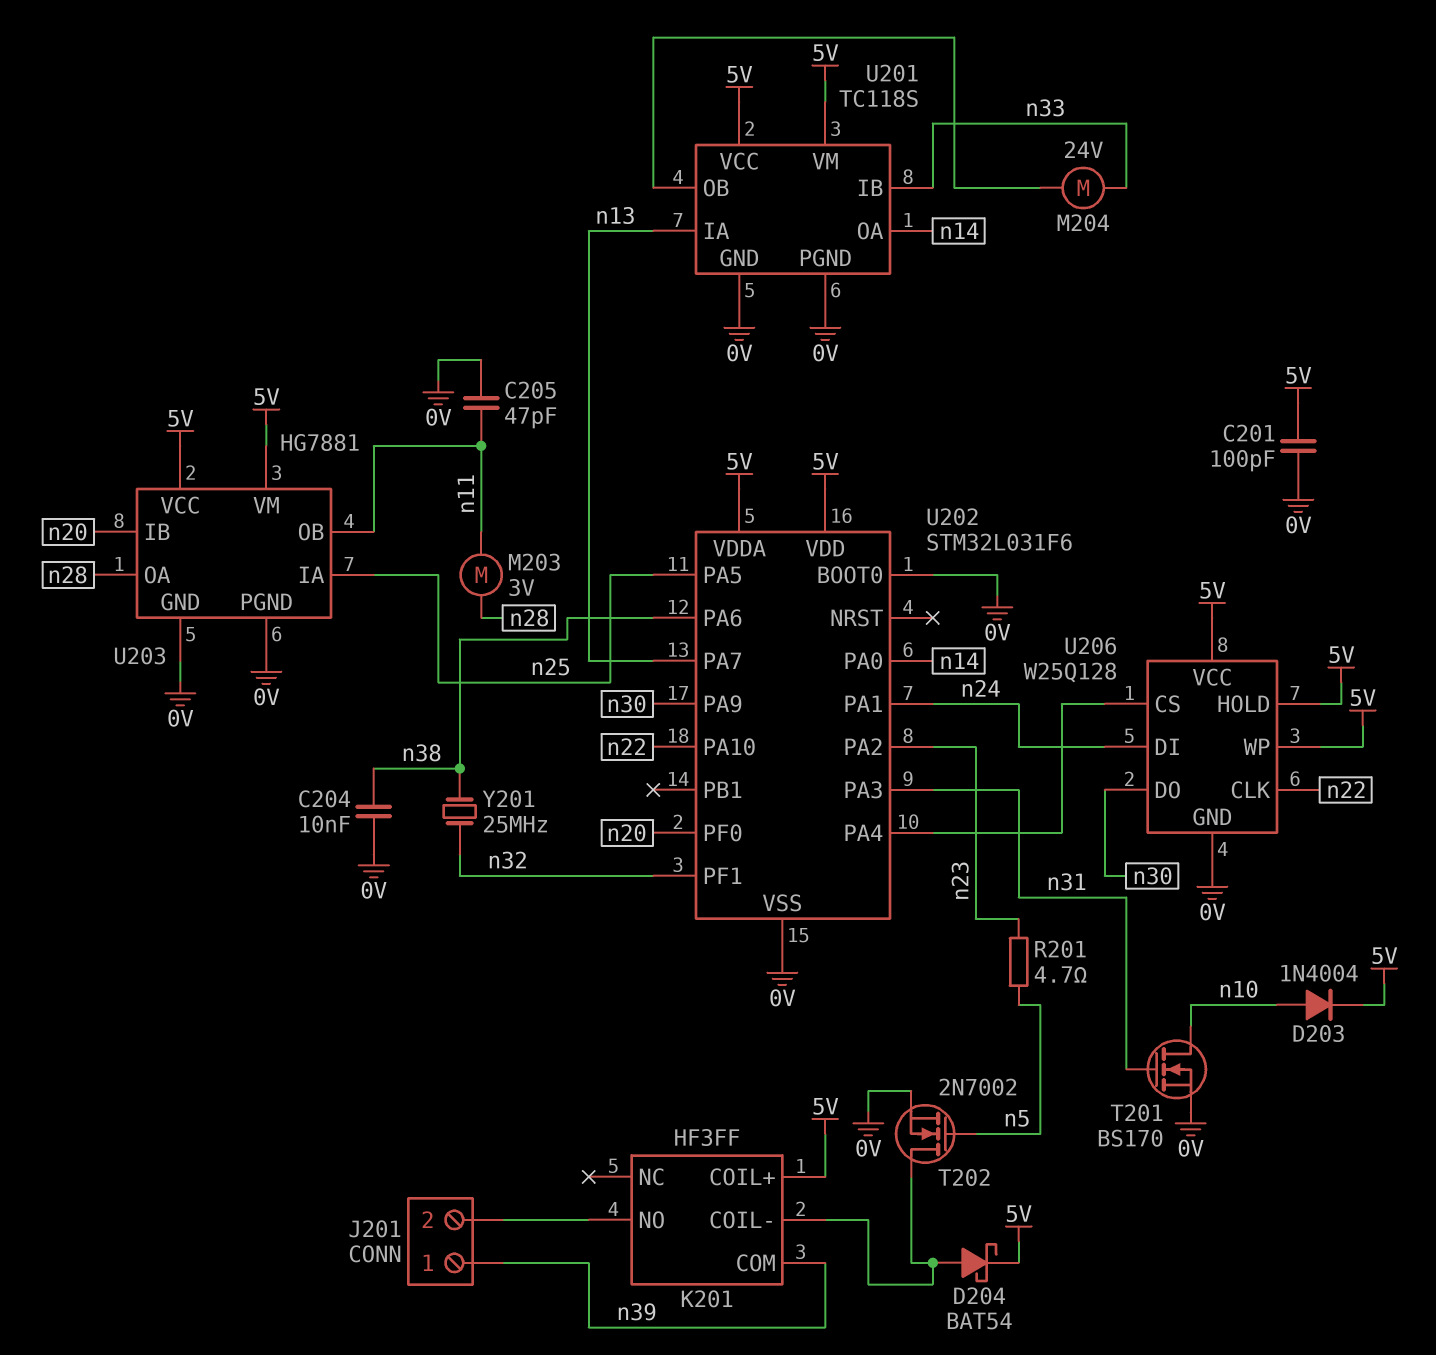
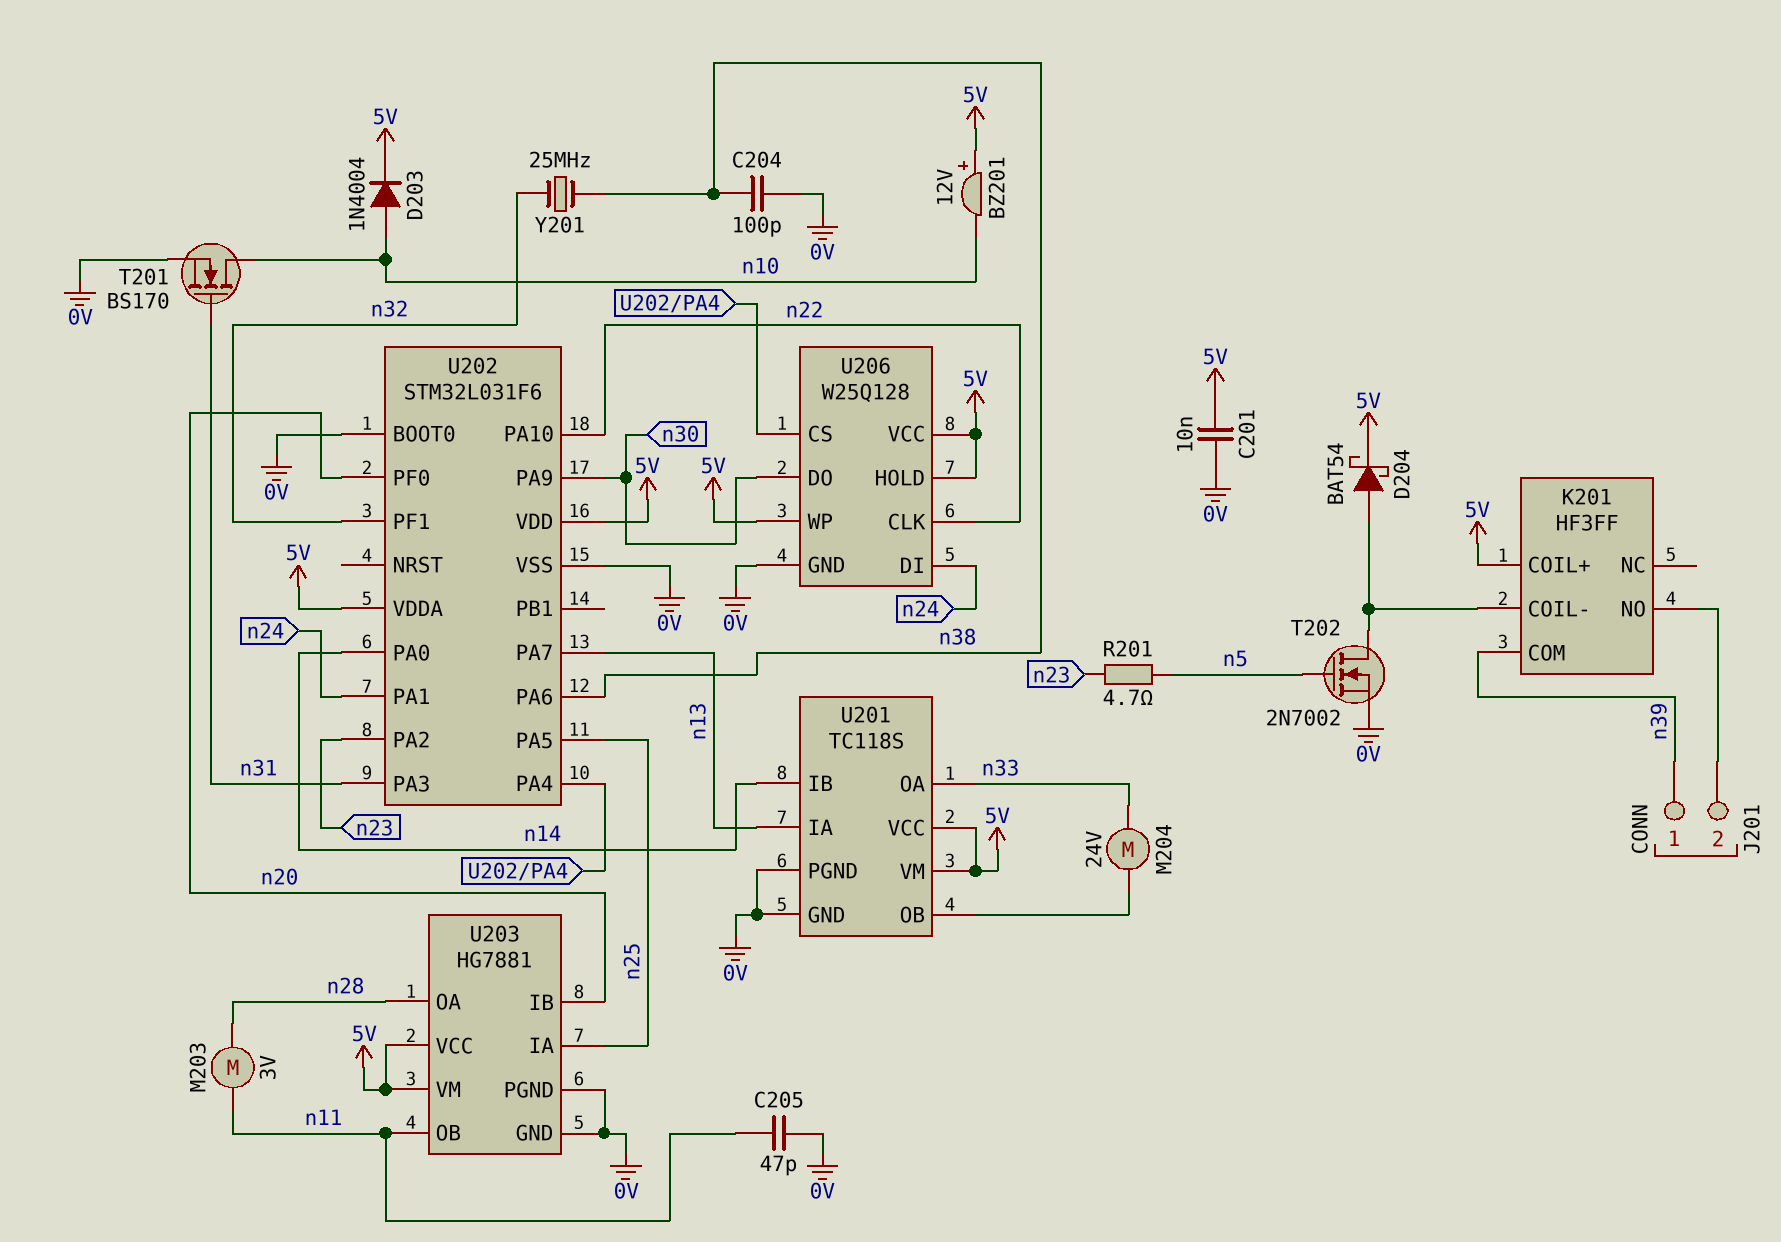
BZ201: none -> buzzer 12V (plus 5V, minus n10)
C201: 100pF (0V, 5V) -> 10nF (0V, 5V)
C204: 10nF (0V, n38) -> 100pF (0V, n38)
U201 pin IB: n33 -> n14
U201 pin OA: n14 -> n33

